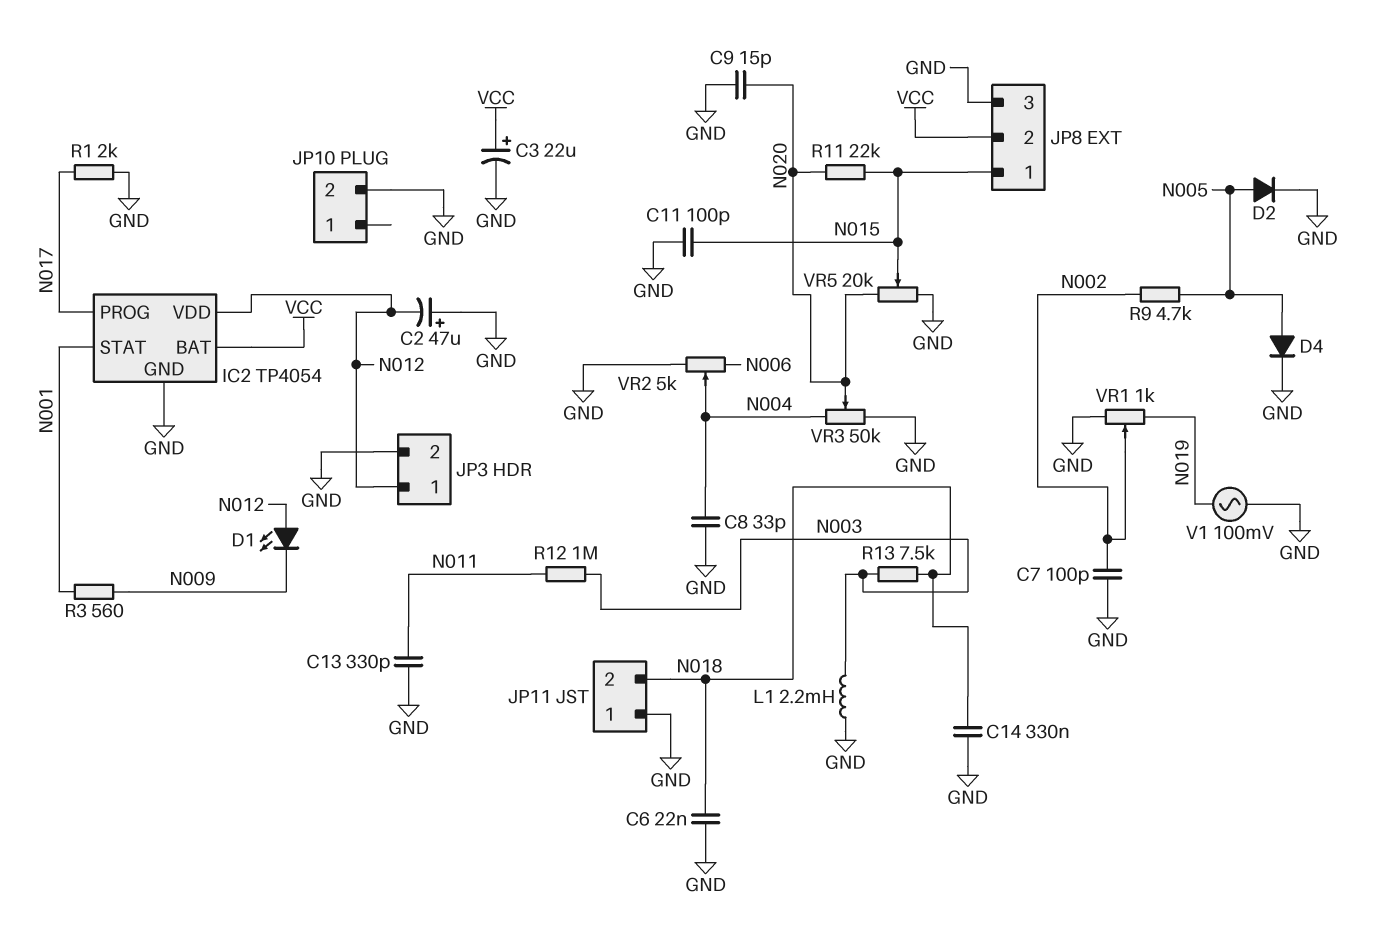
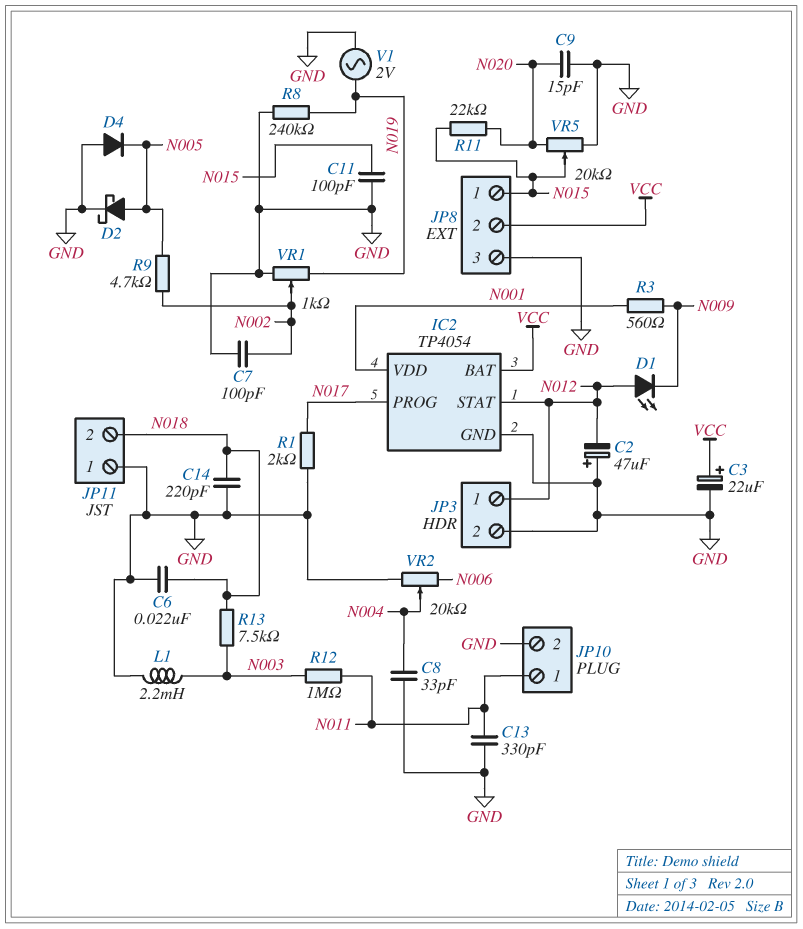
C14: 330nF (GND, N018) -> 220pF (GND, N018)
D2: diode (A N005, K GND) -> schottky (A N005, K GND)
D4: diode (A N005, K GND) -> diode (A GND, K N005)
IC2 pin STAT: N001 -> N012
IC2 pin VDD: N012 -> N001
JP10 pin 1: none -> N011
R8: none -> 240k (GND, N019)
V1: AC 100mV (GND, N019) -> AC 2V (GND, N019)
VR2: 5k (GND, N006, wiper N004) -> 20k (GND, N006, wiper N004)
VR3: 50k (GND, N004, wiper N020) -> none

